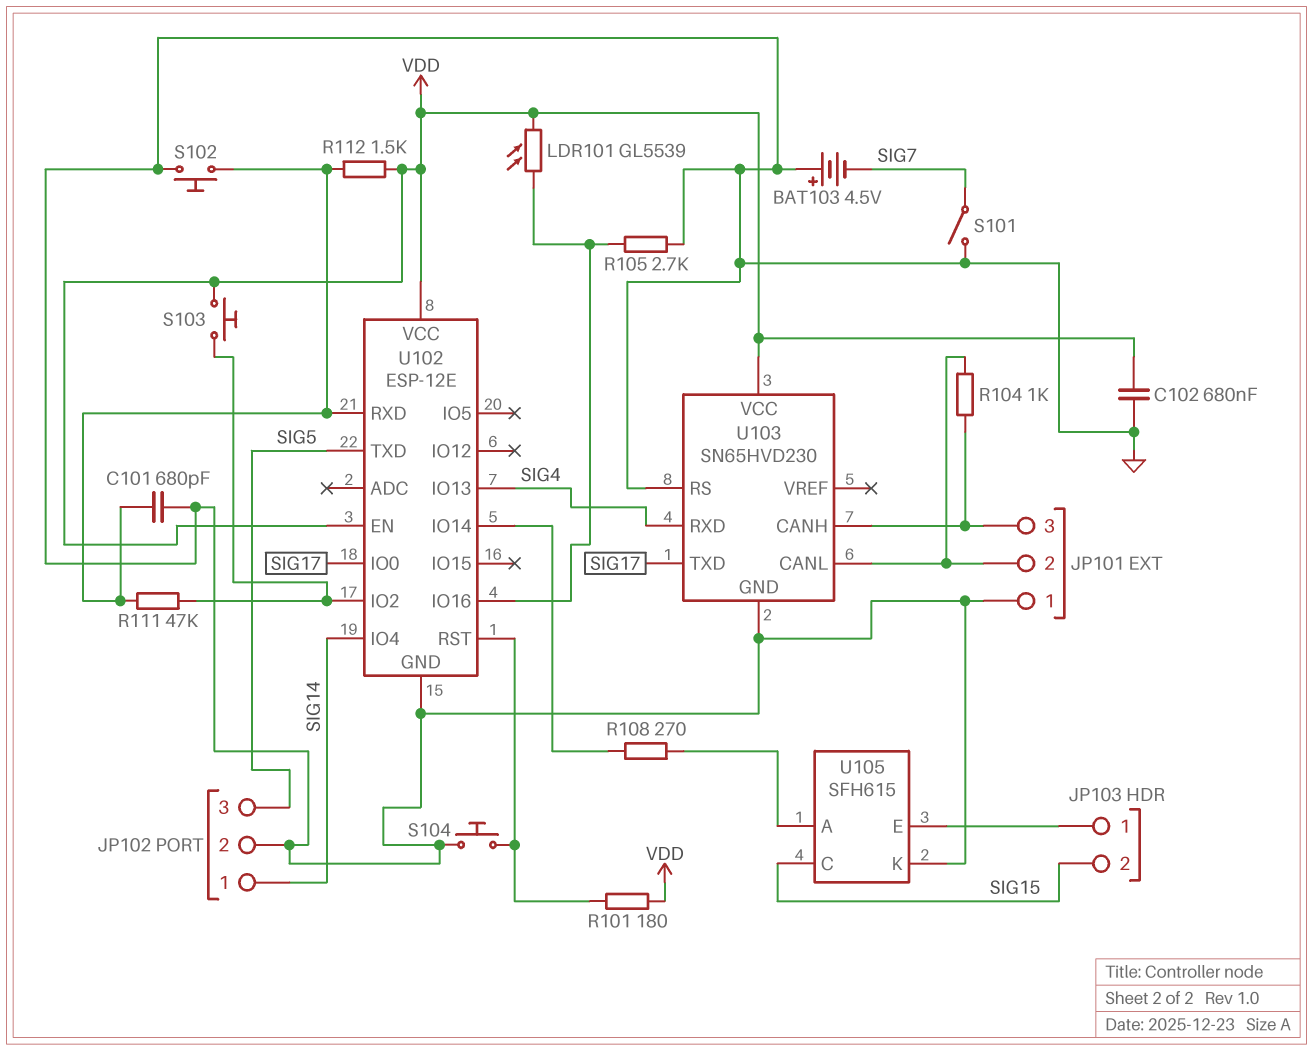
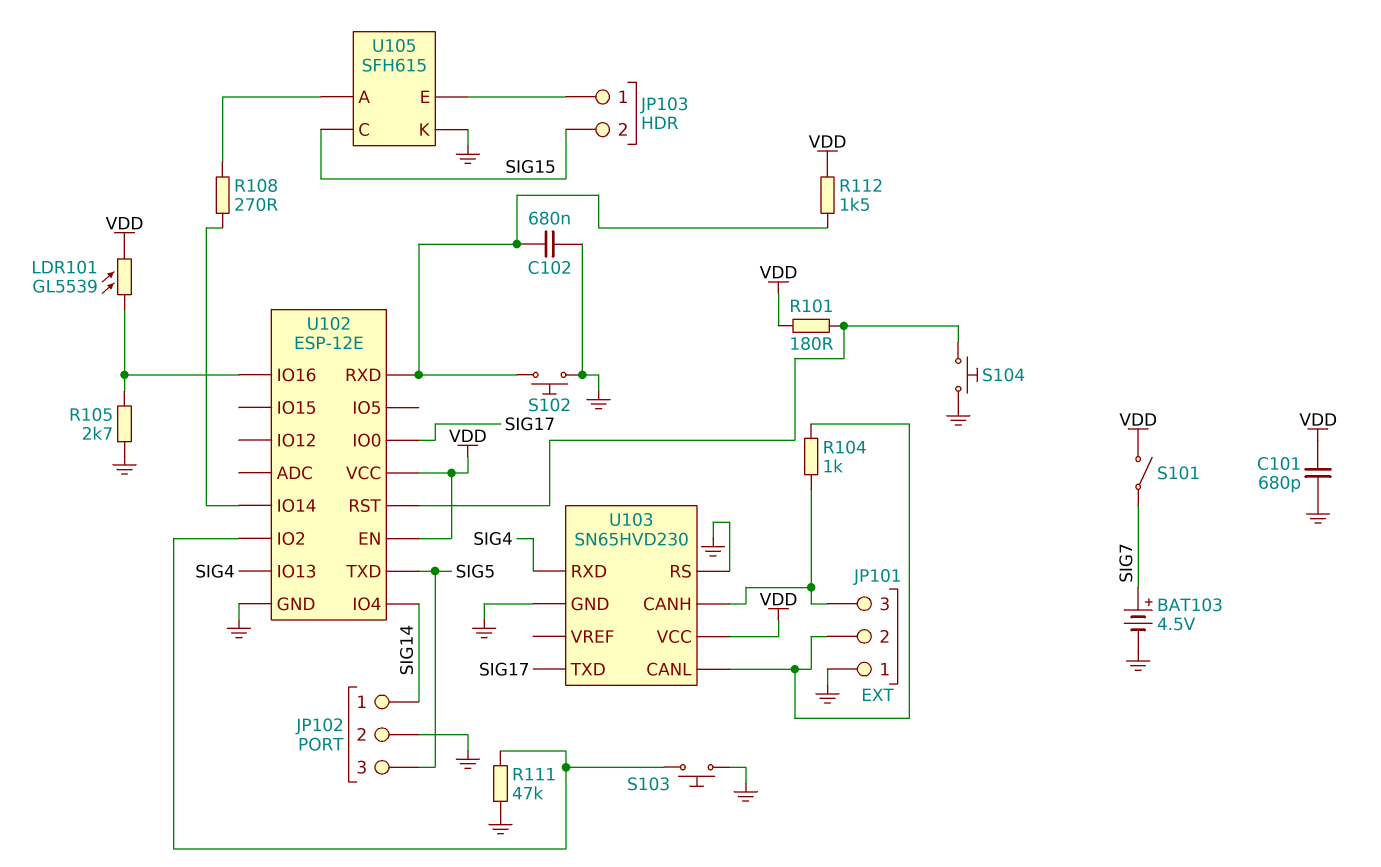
BAT103: 4.5V (plus GND, minus SIG7) -> 4.5V (plus SIG7, minus GND)
C101: 680pF (GND, U102/RXD) -> 680pF (GND, VDD)
C102: 680nF (GND, VDD) -> 680nF (GND, U102/RXD)
R111: 47k (U102/IO2, U102/RXD) -> 47k (GND, U102/IO2)
S101: switch (GND, SIG7) -> switch (SIG7, VDD)
S103: button (U102/IO2, VDD) -> button (GND, U102/IO2)

